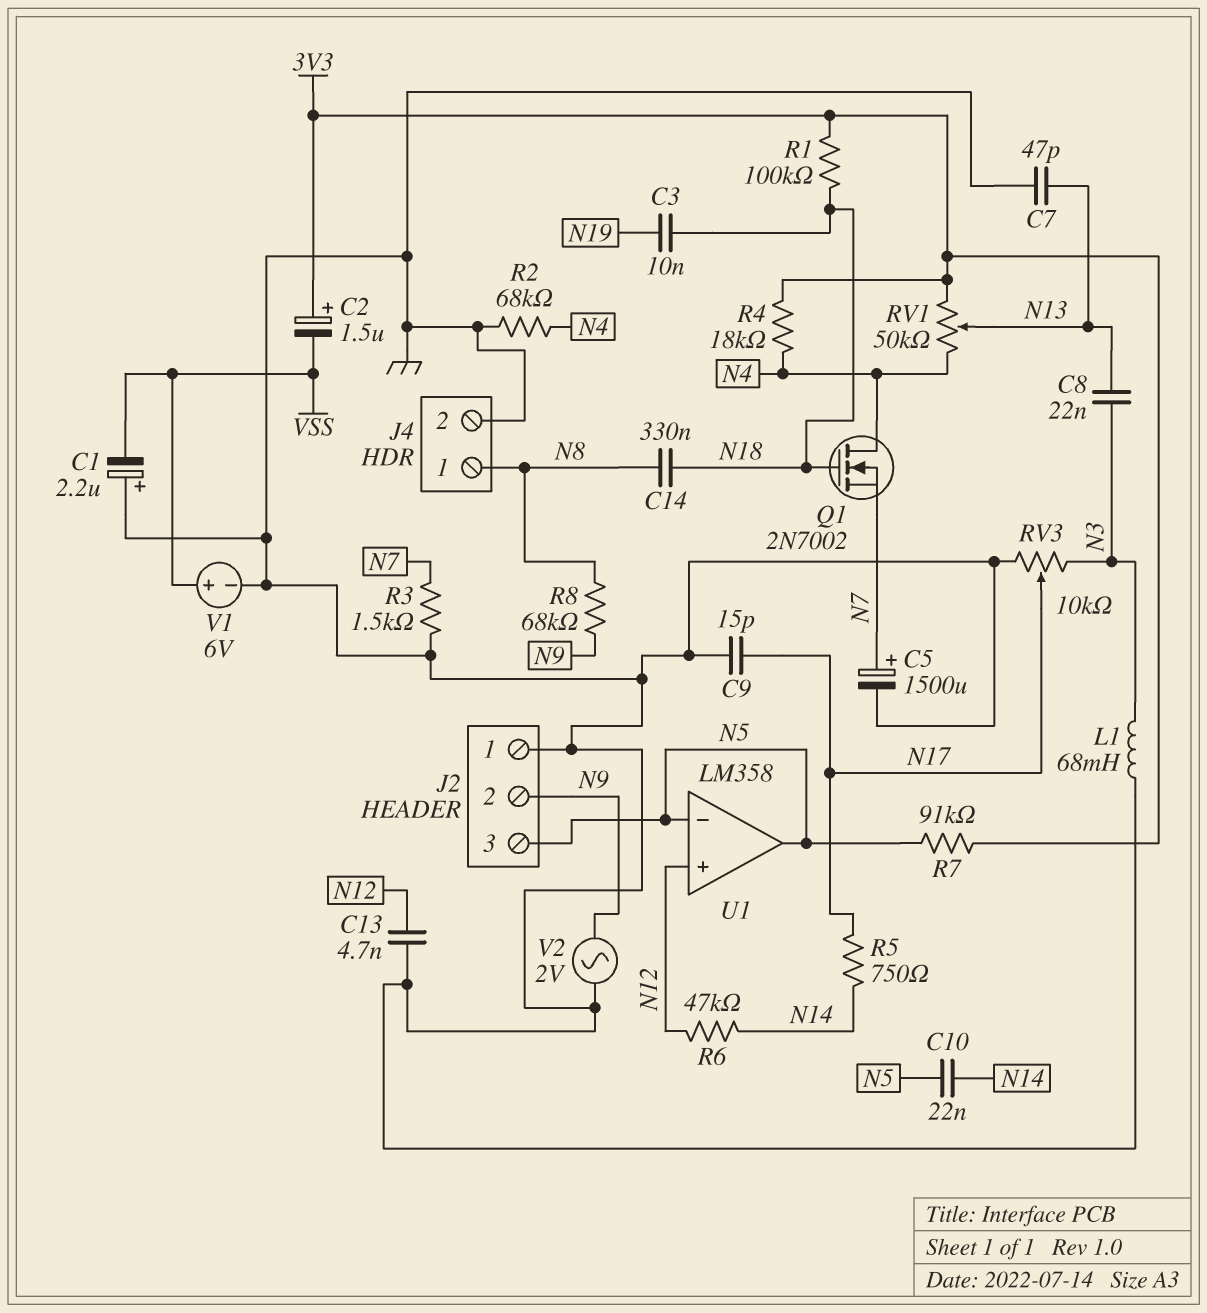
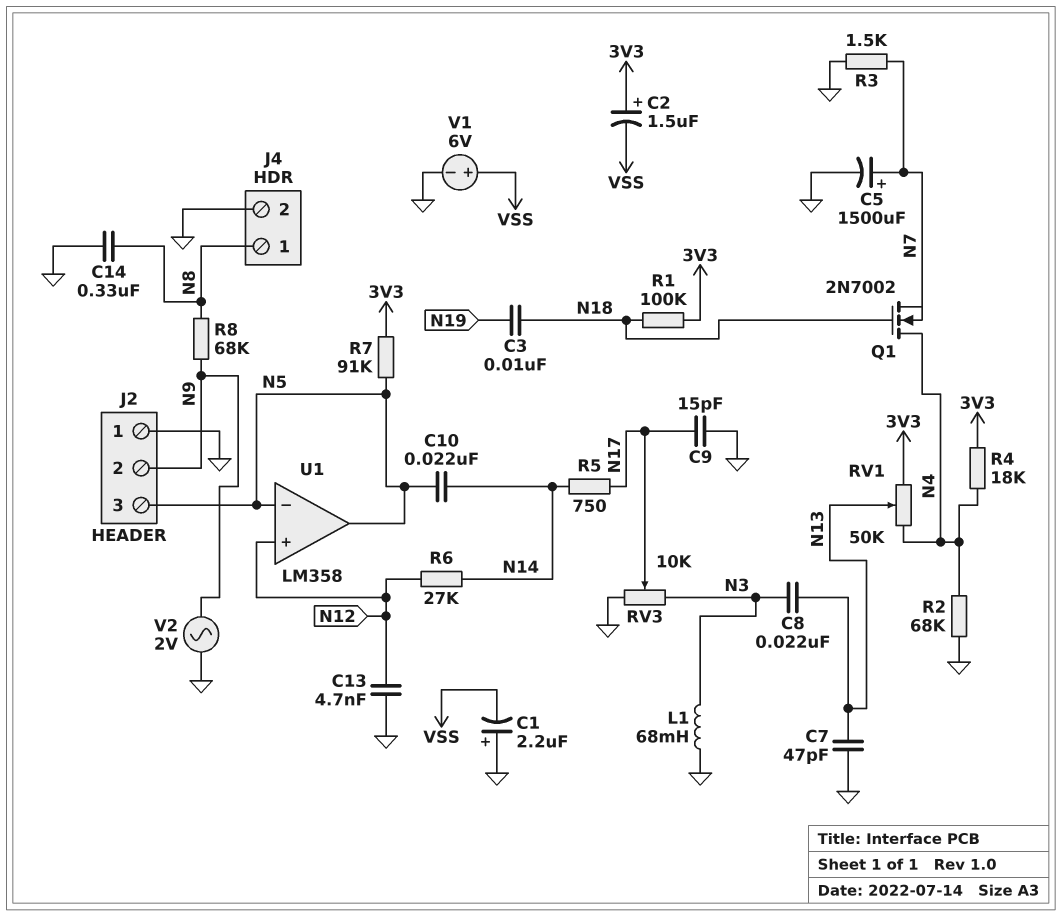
C14: 330nF (N8, N18) -> 330nF (GND, N8)
R6: 47k (N12, N14) -> 27k (N12, N14)

